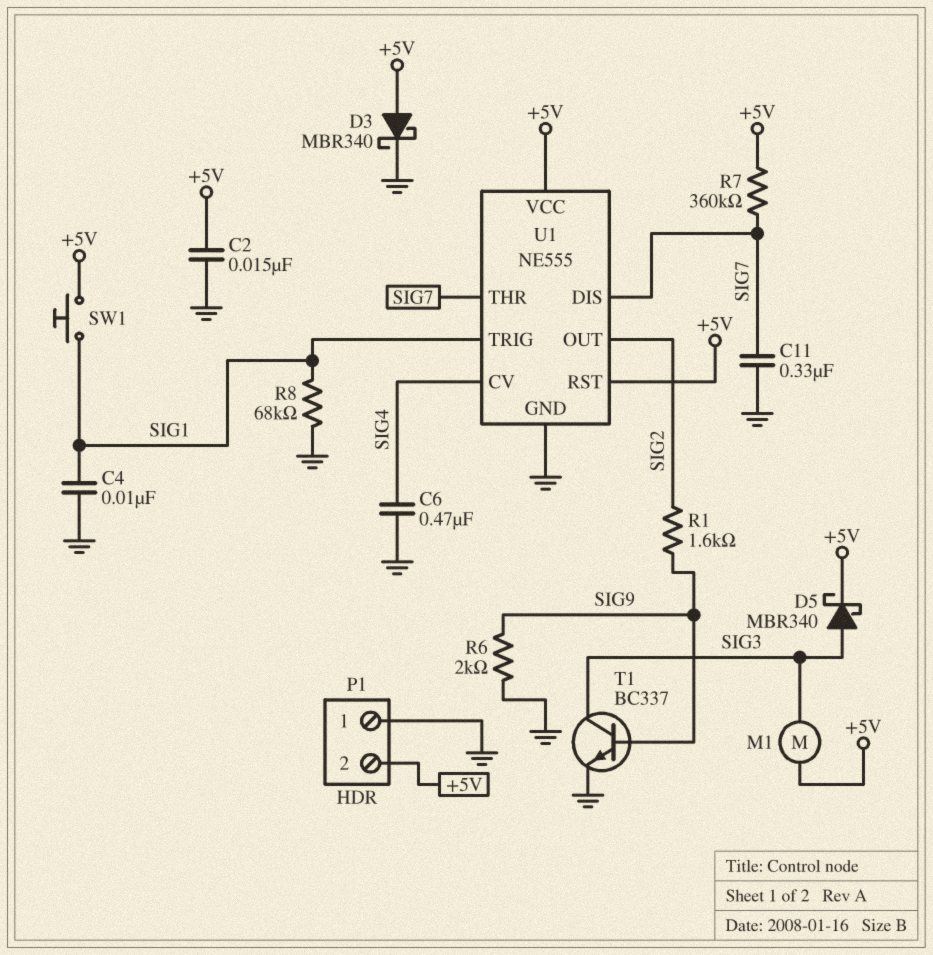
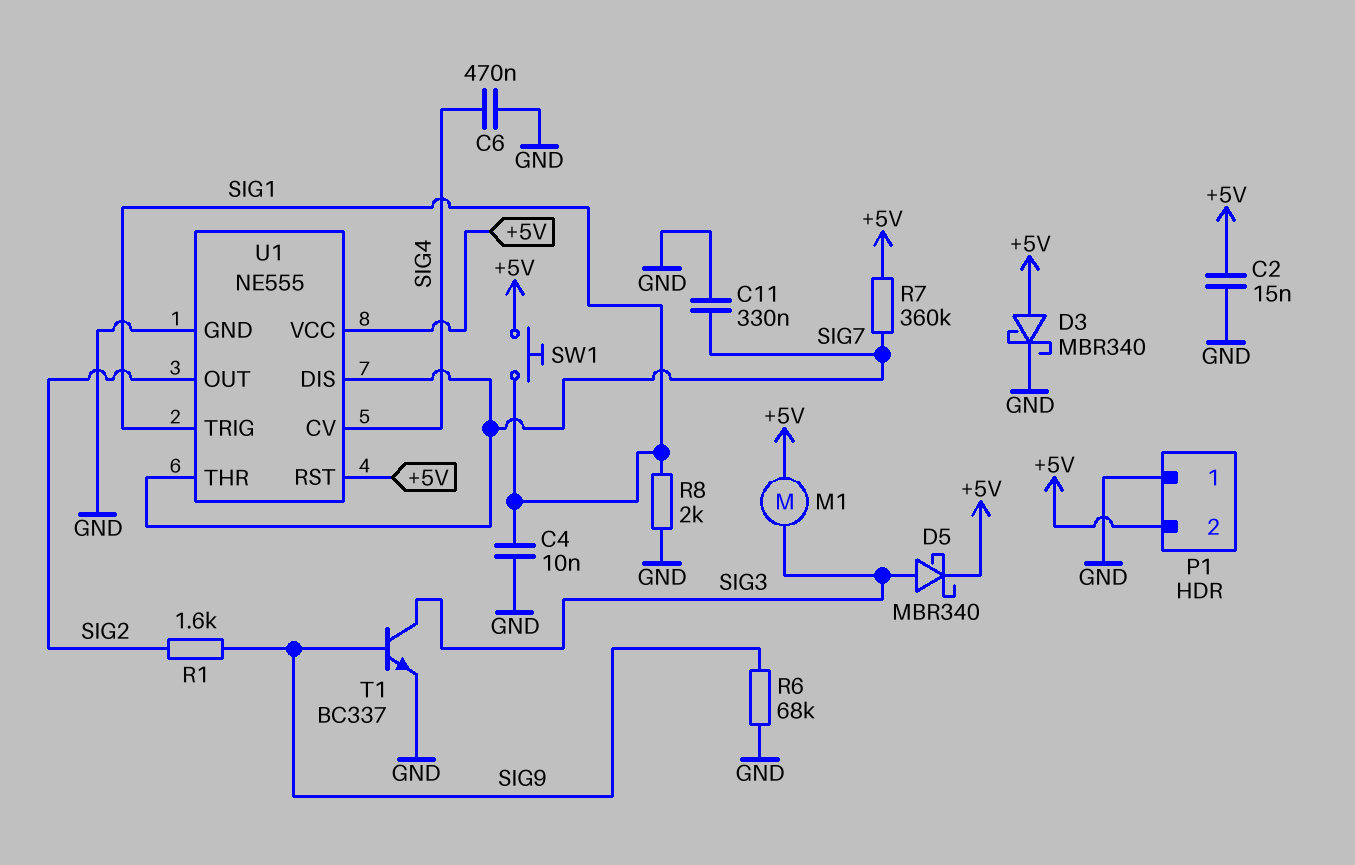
R6: 2k (GND, SIG9) -> 68k (GND, SIG9)
R8: 68k (GND, SIG1) -> 2k (GND, SIG1)

